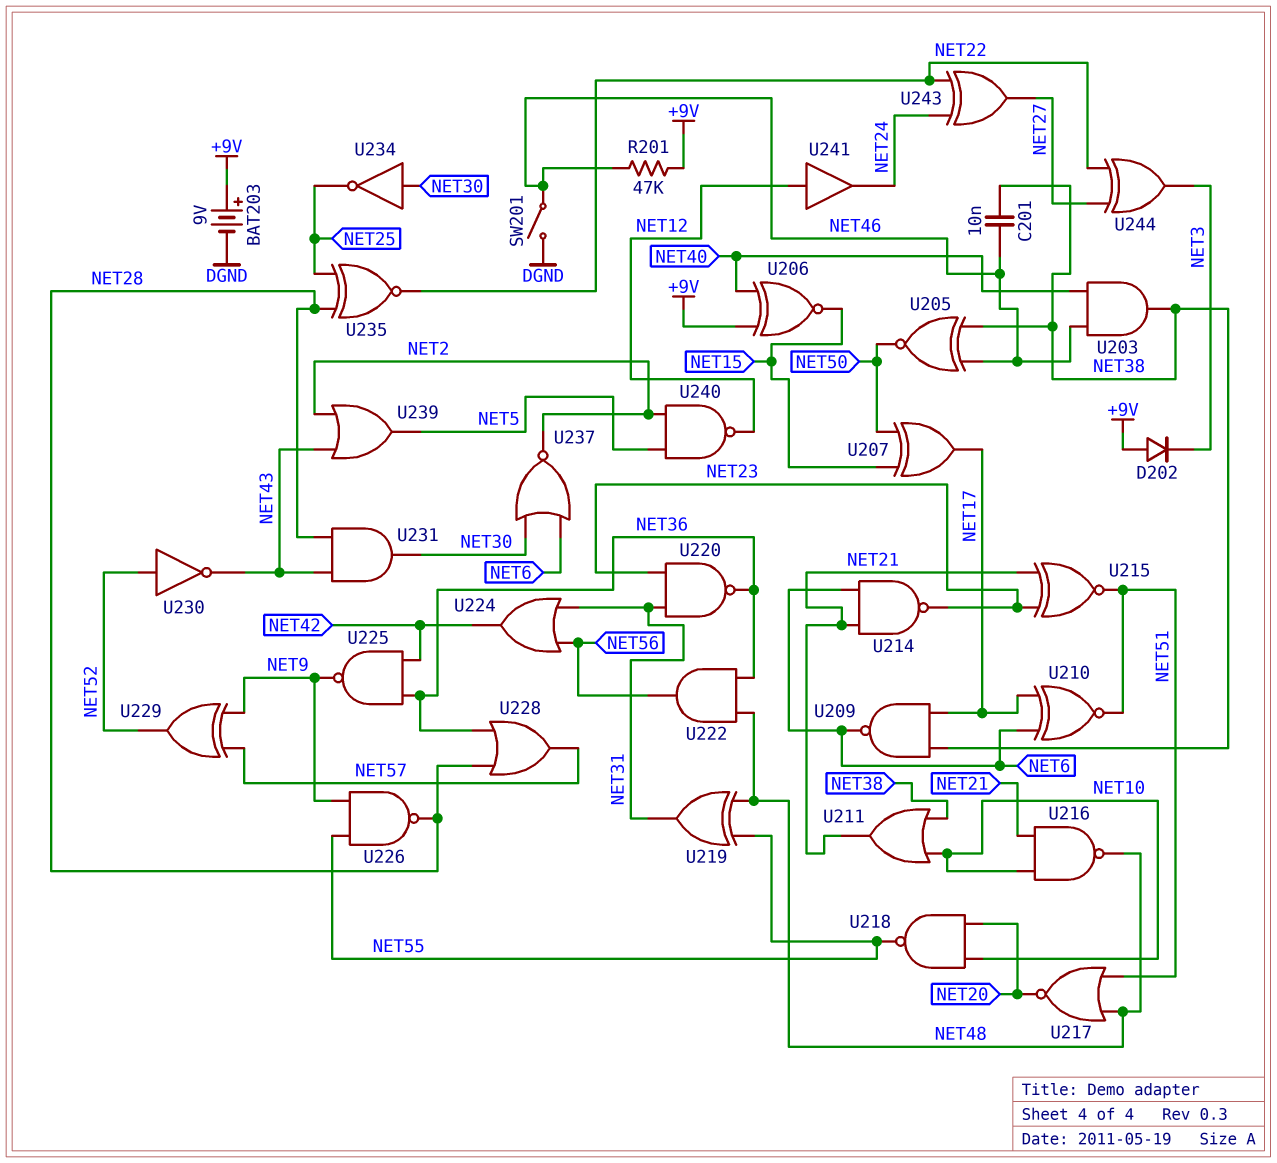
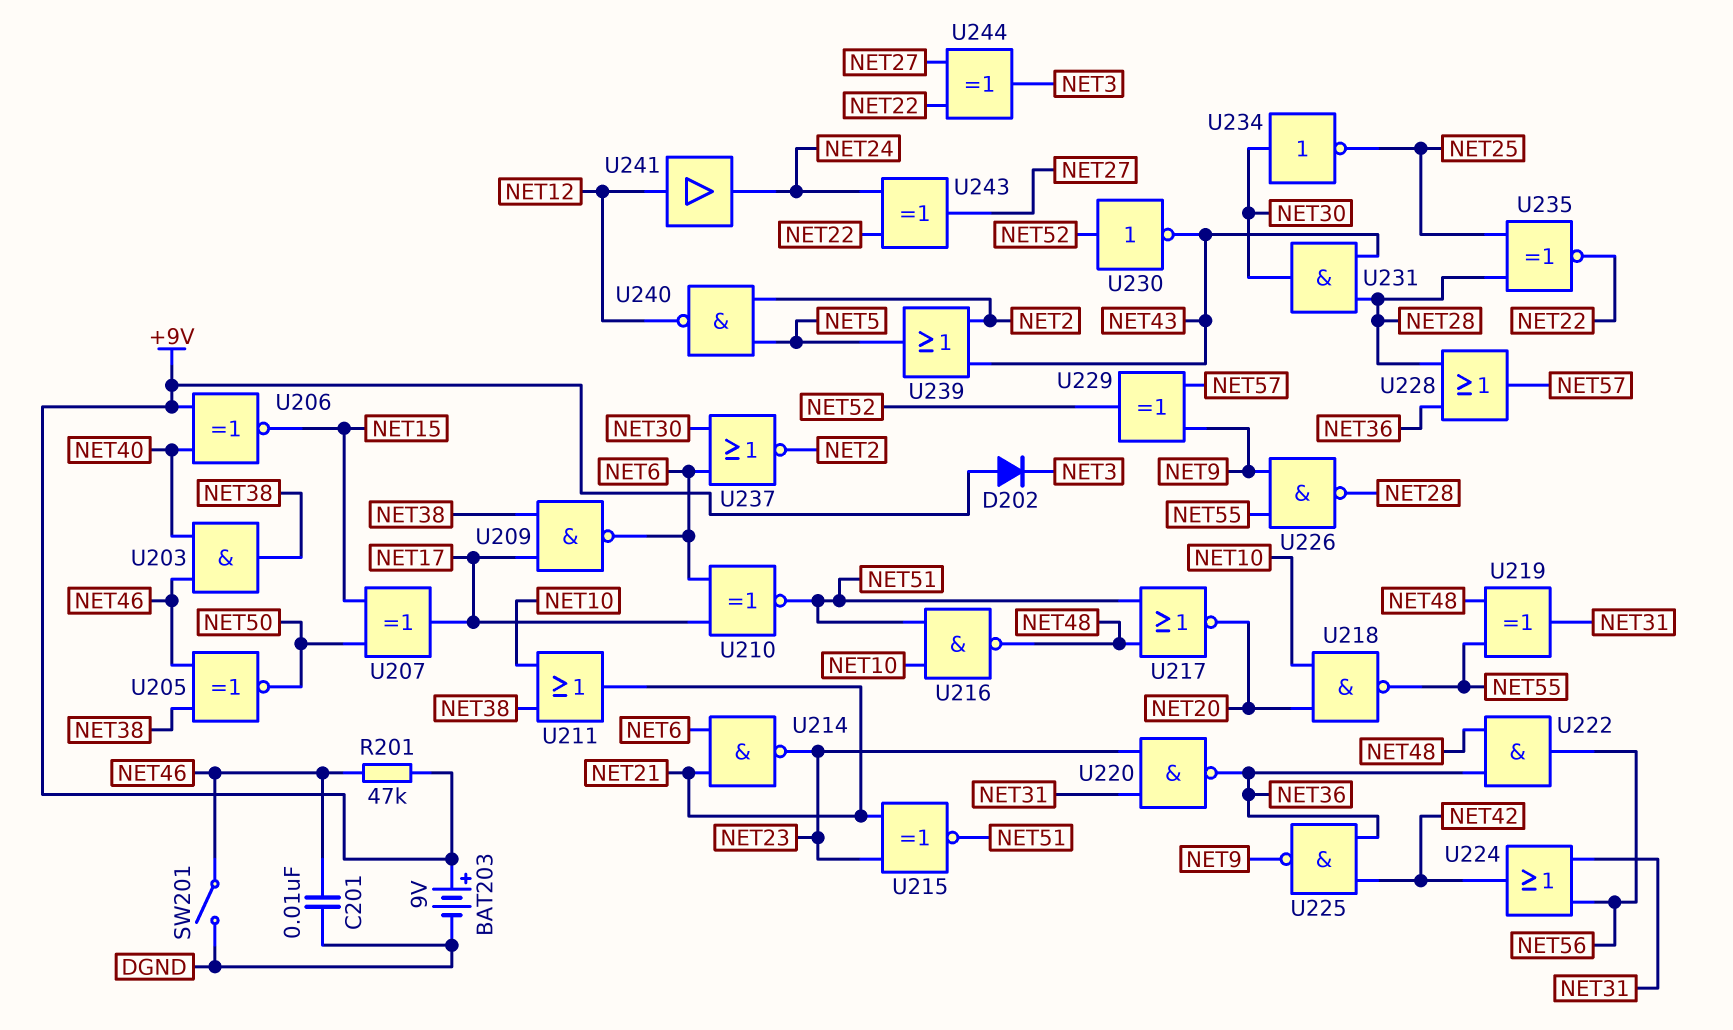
C201: 10nF (NET38, NET46) -> 10nF (DGND, NET46)
U216: NAND (in NET10, in NET21, out NET48) -> NAND (in NET10, in NET51, out NET48)

